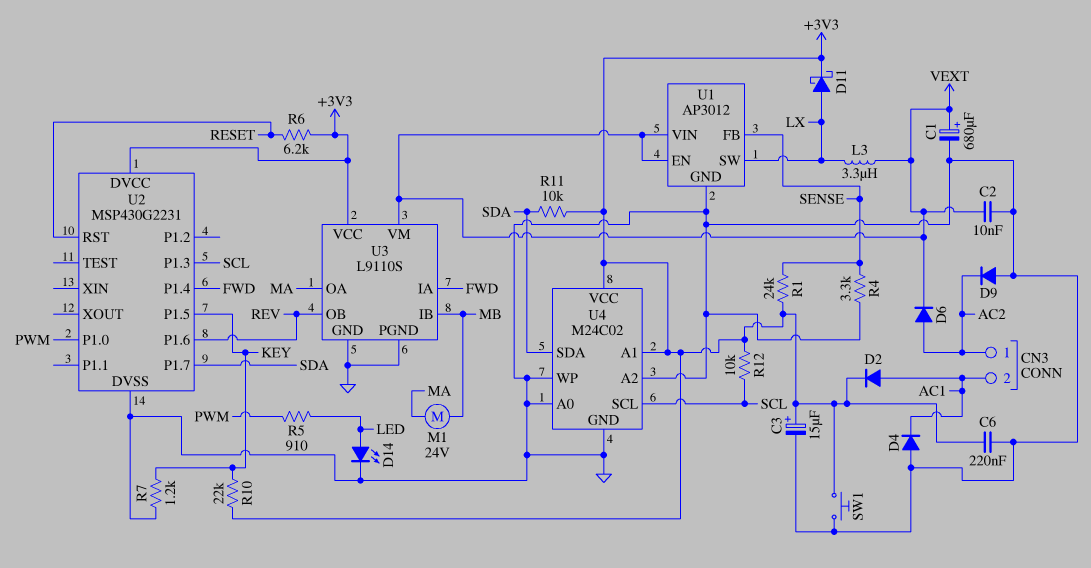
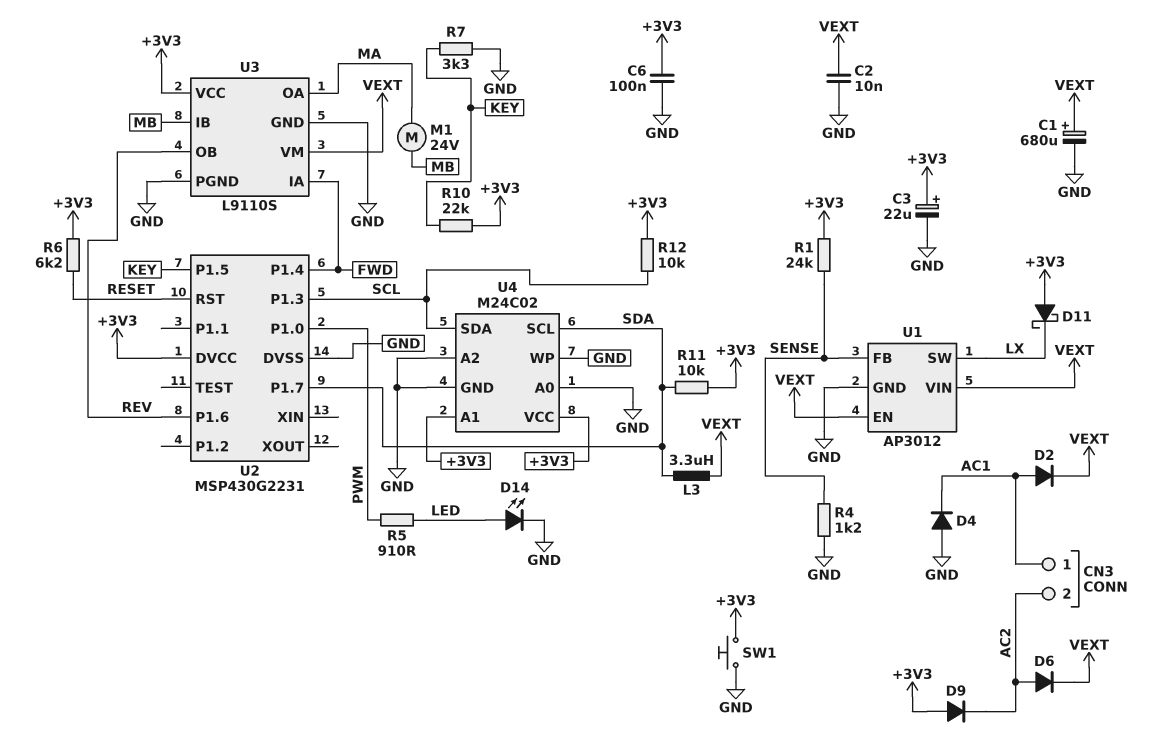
C3: 15uF (plus +3V3, minus GND) -> 22uF (plus +3V3, minus GND)
C6: 220nF (+3V3, GND) -> 100nF (+3V3, GND)
CN3 pin 1: AC2 -> AC1
CN3 pin 2: AC1 -> AC2
D2: diode (A AC1, K +3V3) -> diode (A AC1, K VEXT)
D9: diode (A GND, K AC2) -> diode (A +3V3, K AC2)
D11: schottky (A LX, K +3V3) -> schottky (A +3V3, K LX)
L3: 3.3uH (LX, VEXT) -> 3.3uH (SDA, VEXT)
R4: 3.3k (GND, SENSE) -> 1.2k (GND, SENSE)
R7: 1.2k (GND, KEY) -> 3.3k (GND, KEY)
U4 pin SCL: SCL -> SDA
U4 pin SDA: SDA -> SCL

